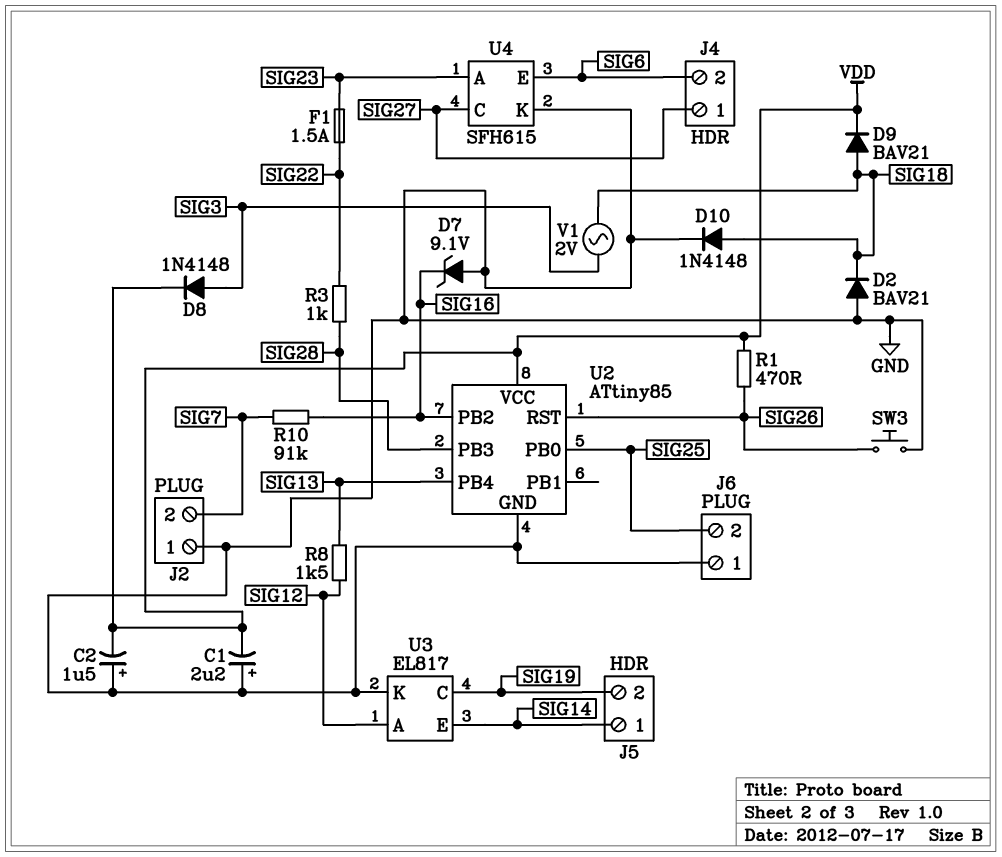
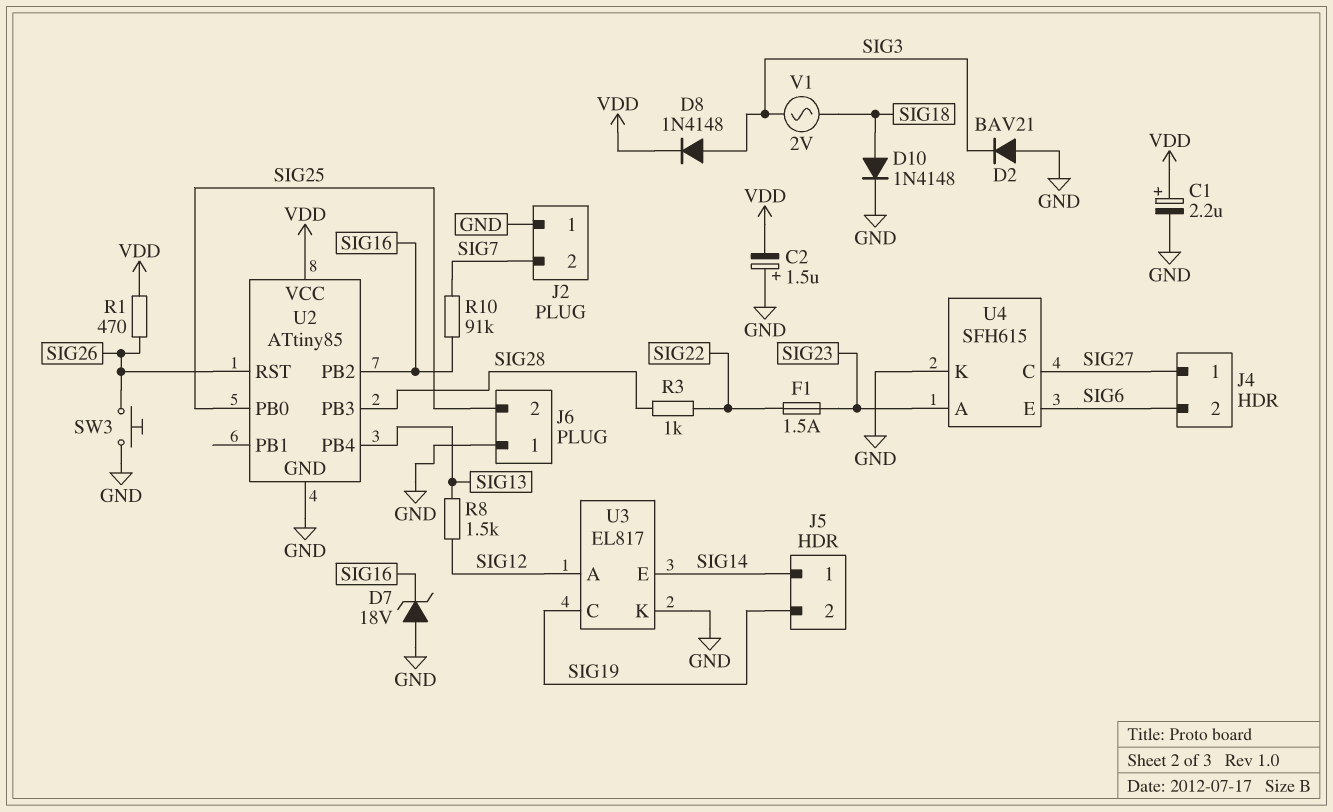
C1: 2.2uF (plus GND, minus VDD) -> 2.2uF (plus VDD, minus GND)
D2: diode BAV21 (A GND, K SIG18) -> diode BAV21 (A GND, K SIG3)
D7: zener 9.1V (A GND, K SIG16) -> zener 18V (A GND, K SIG16)
D9: diode BAV21 (A SIG18, K VDD) -> none

